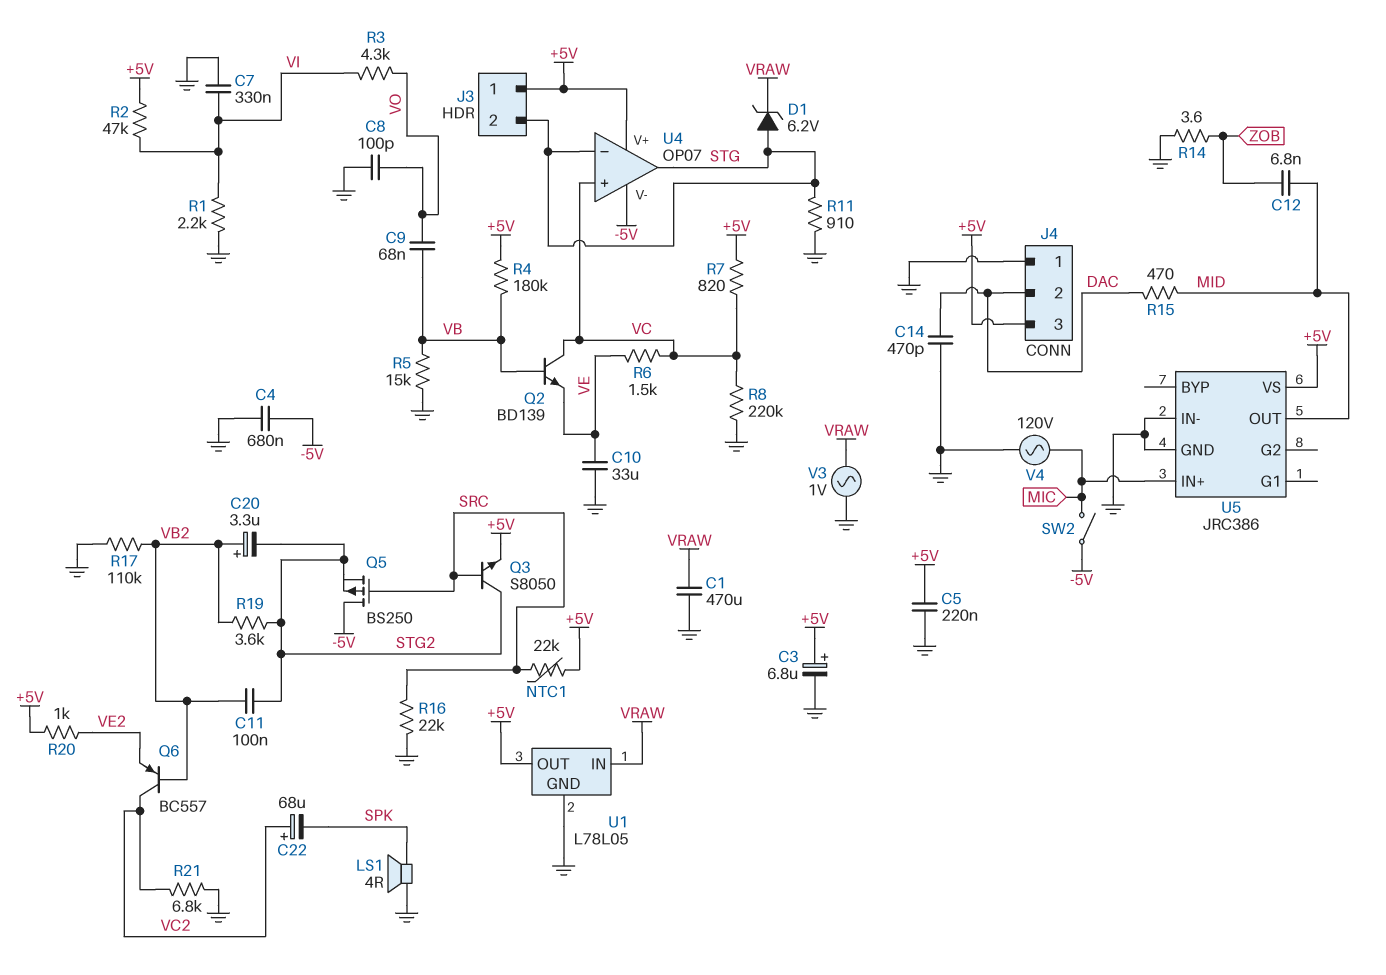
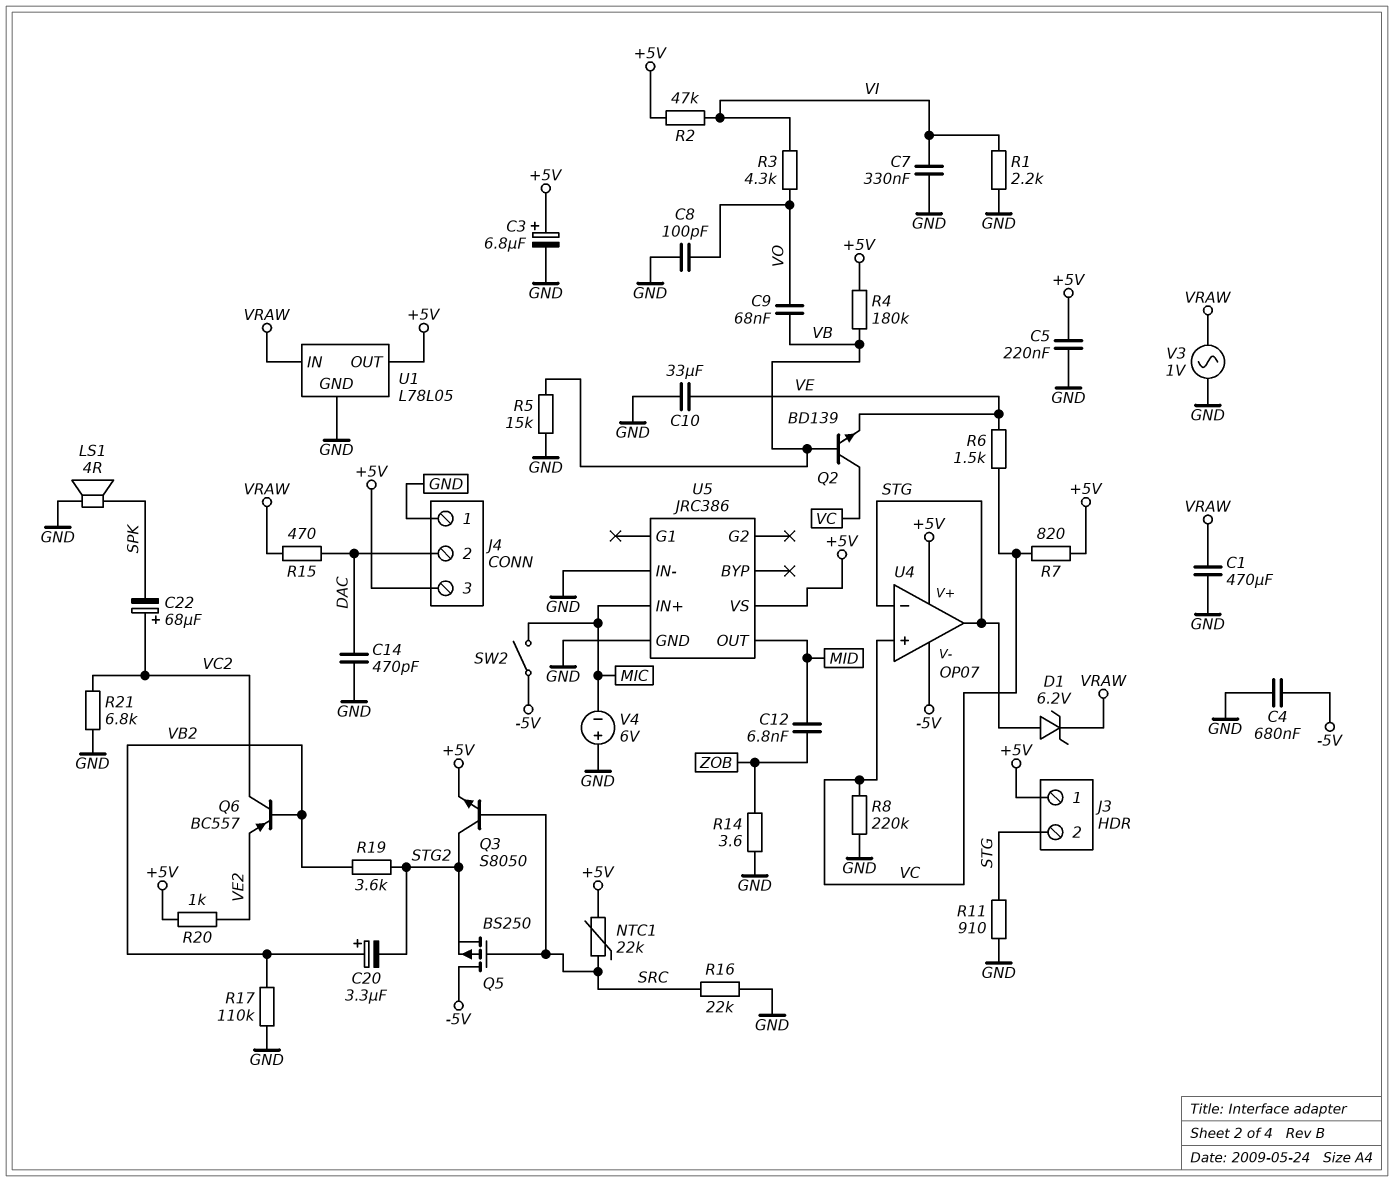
C11: 100nF (STG2, VB2) -> none
R15: 470 (DAC, MID) -> 470 (DAC, VRAW)
V4: AC 120V (GND, MIC) -> 6V (plus GND, minus MIC)

